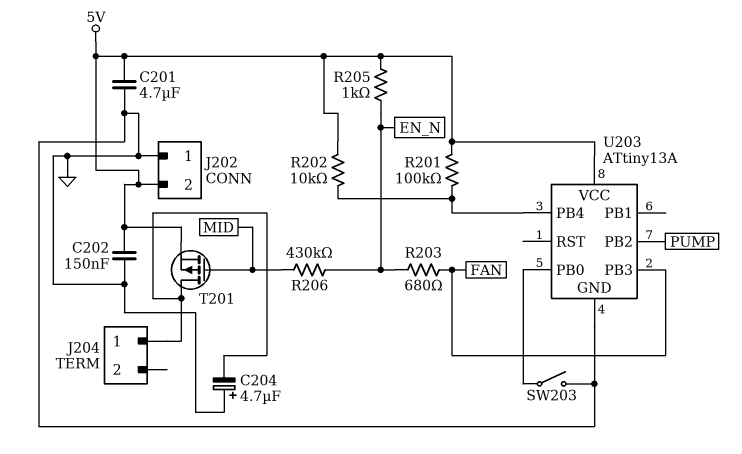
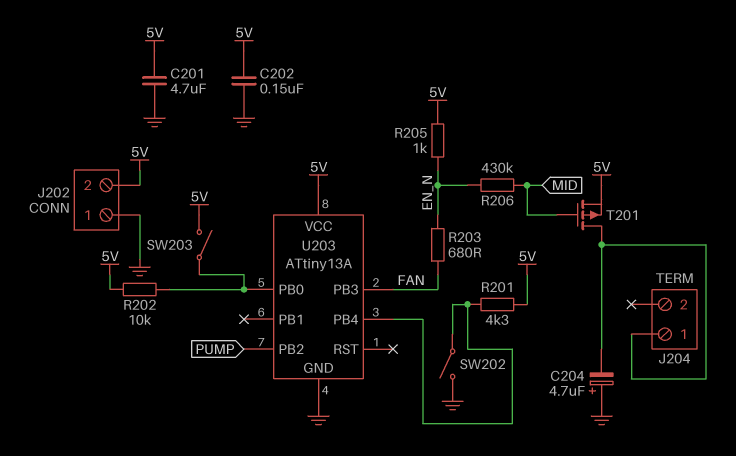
R201: 100k (5V, U203/PB4) -> 4.3k (5V, U203/PB4)
R202: 10k (5V, U203/PB4) -> 10k (5V, U203/PB0)
SW202: none -> switch (GND, U203/PB4)
SW203: switch (GND, U203/PB0) -> switch (5V, U203/PB0)

